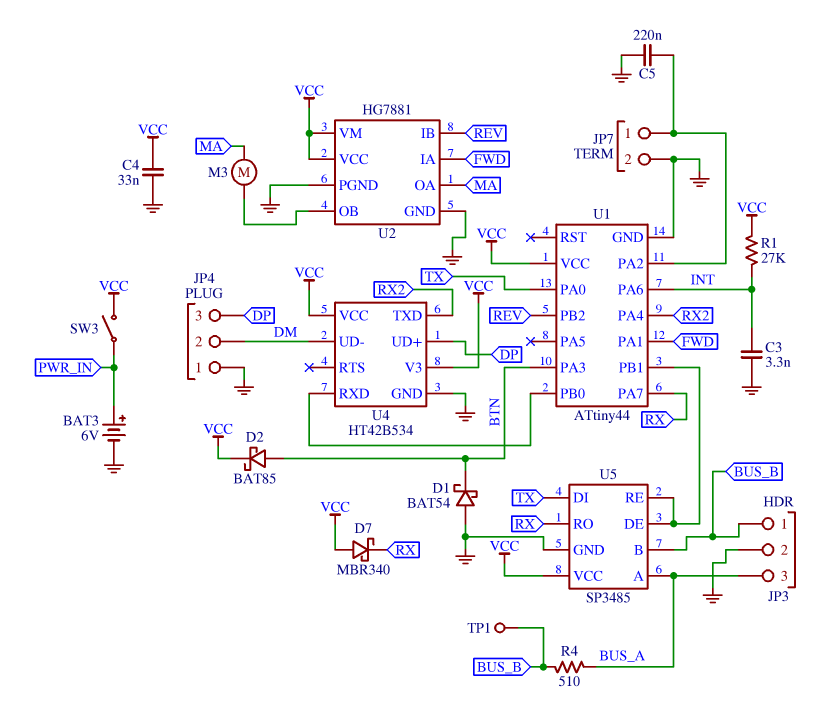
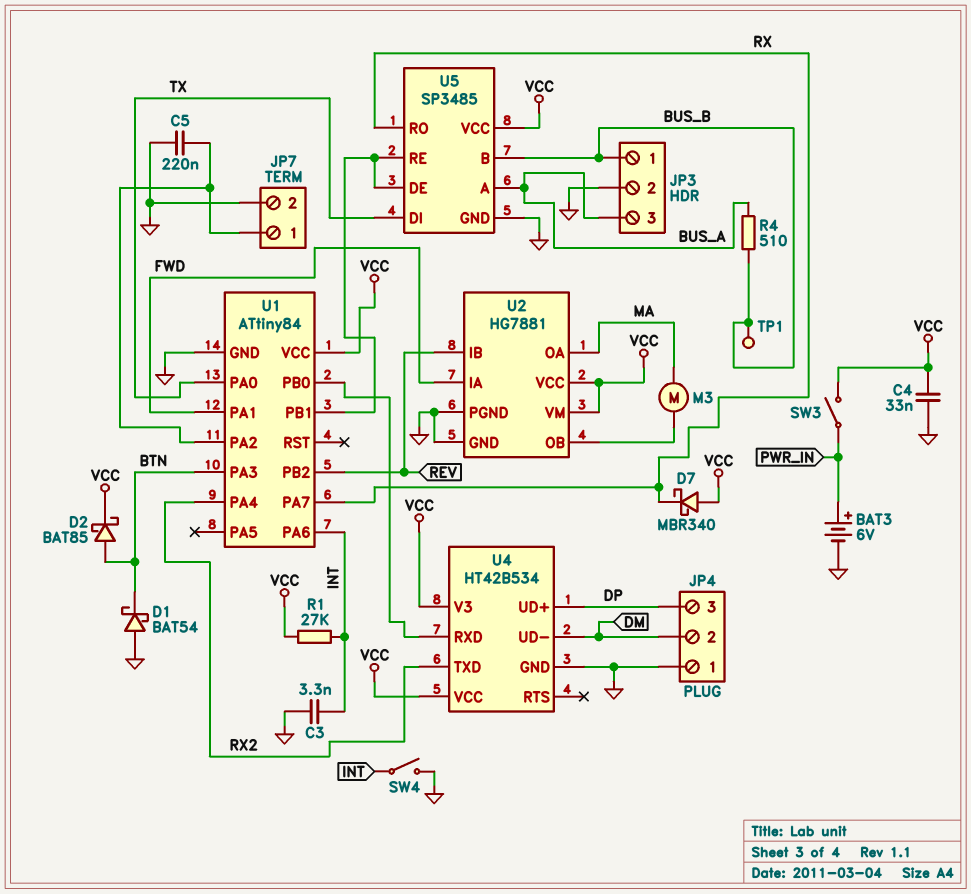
SW4: none -> switch (GND, INT)
U1: ATtiny44 -> ATtiny84

